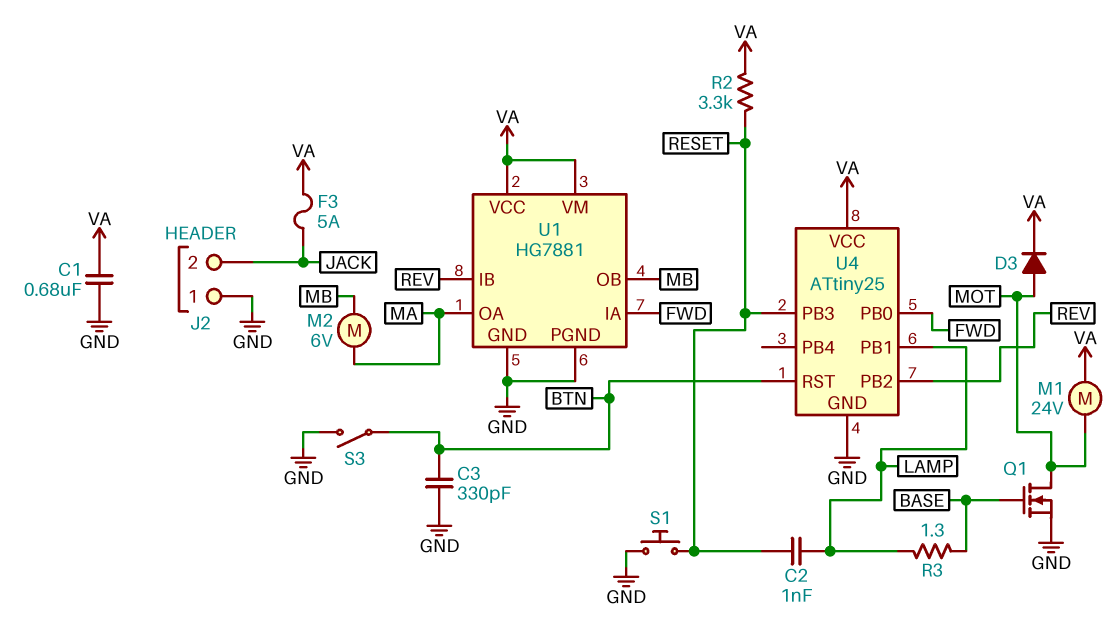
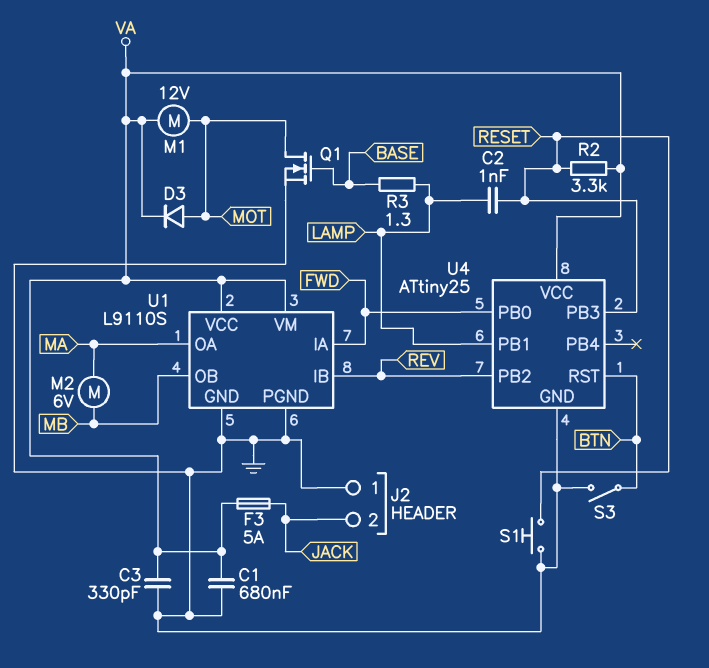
C3: 330pF (BTN, GND) -> 330pF (GND, VA)
M1: motor 24V (MOT, VA) -> motor 12V (MOT, VA)
U1: HG7881 -> L9110S

